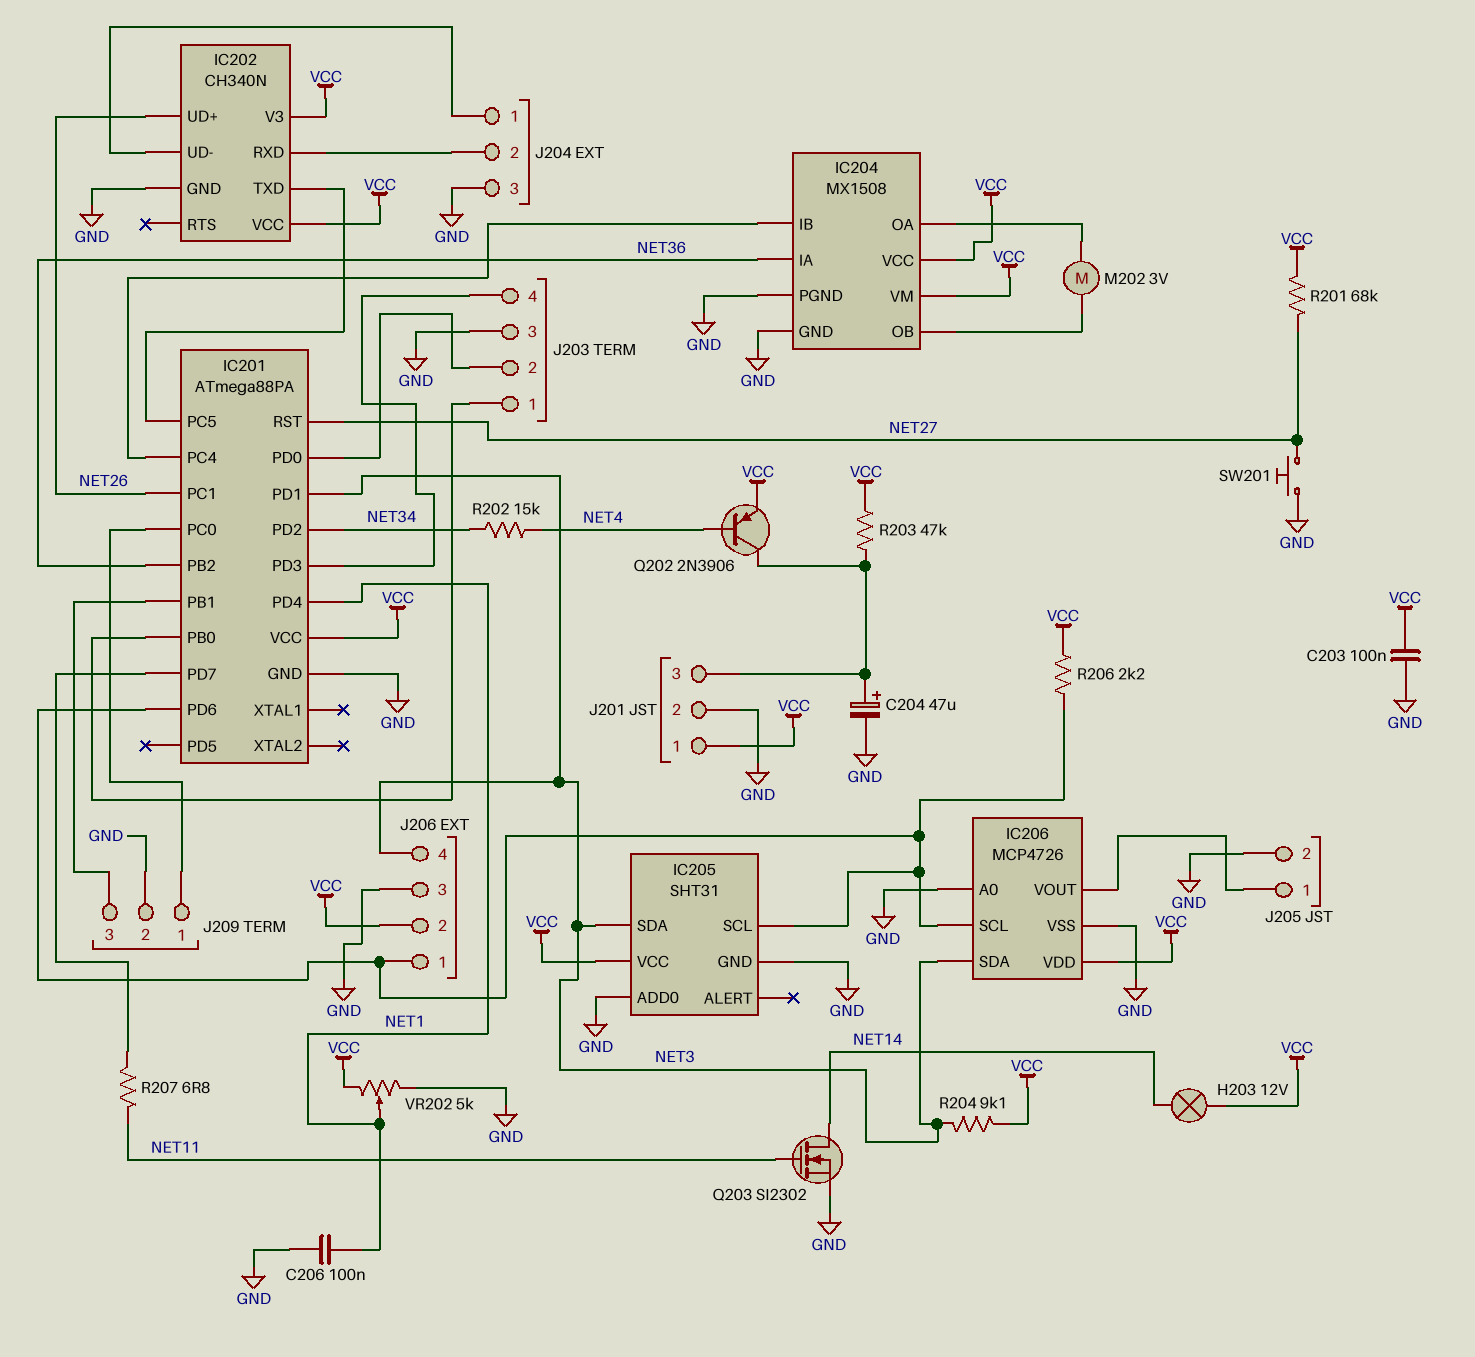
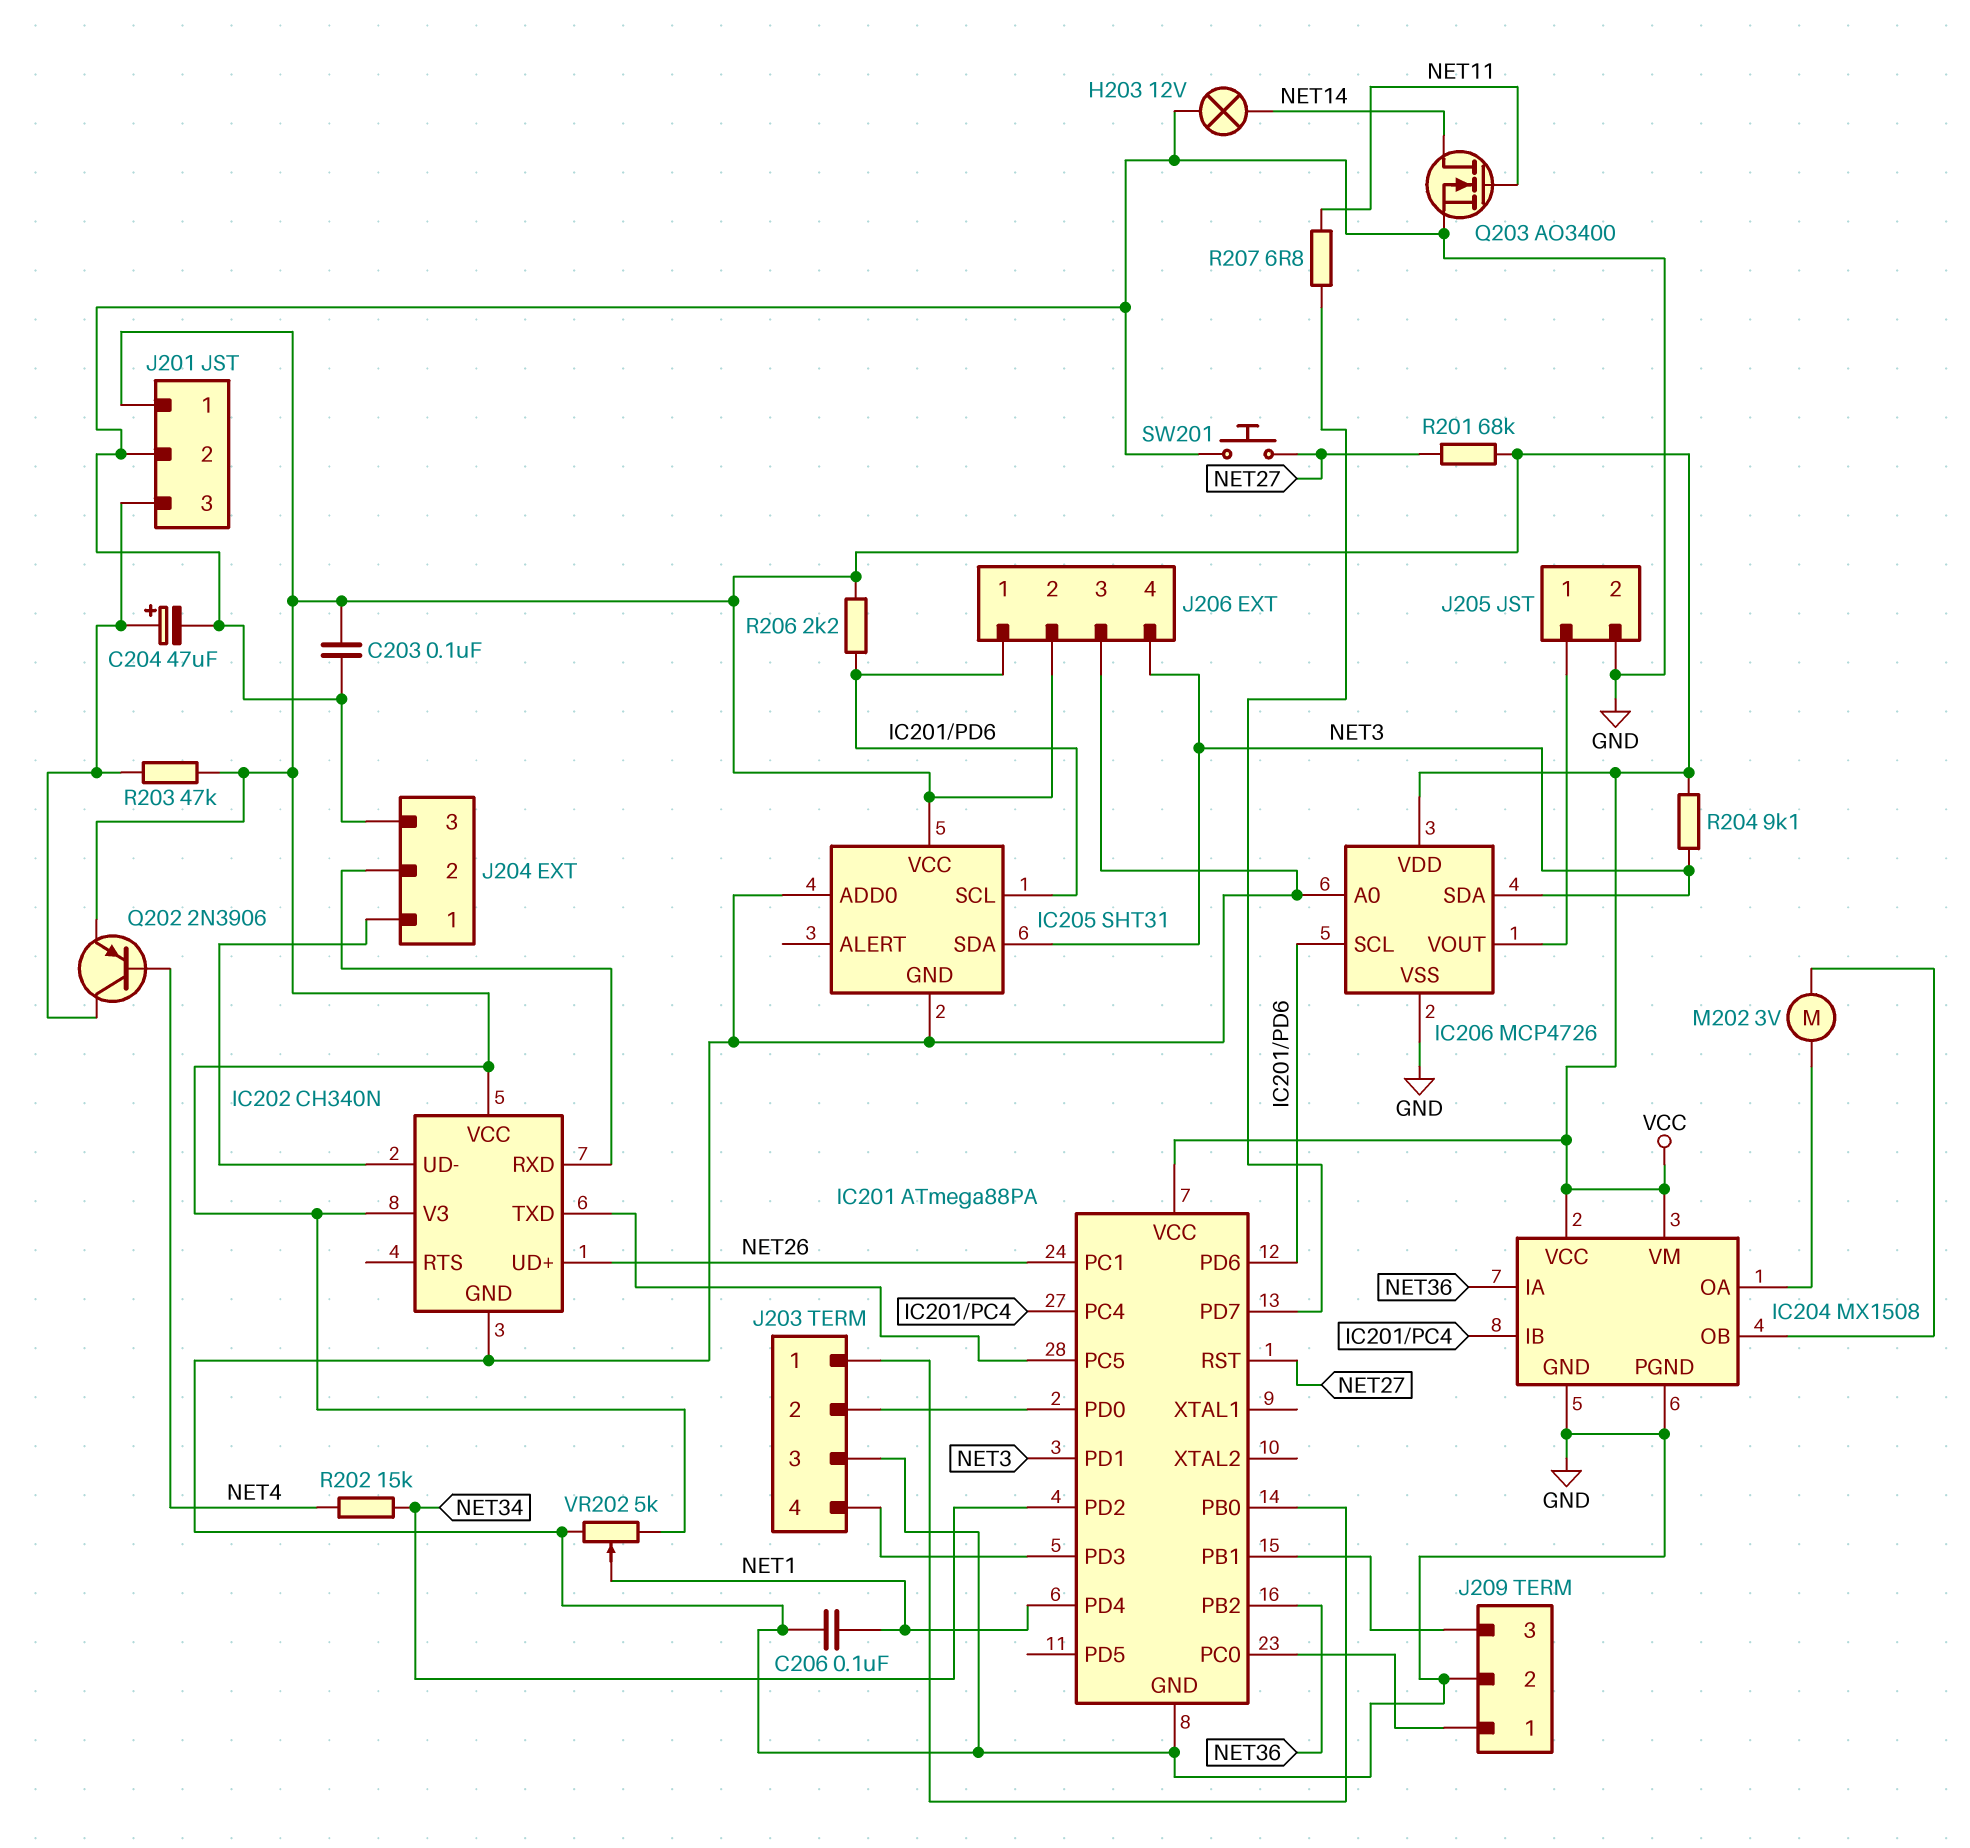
H203: lamp 12V (NET14, VCC) -> lamp 12V (GND, NET14)
Q203: NMOS SI2302 (G NET11, D NET14, S GND) -> NMOS AO3400 (G NET11, D NET14, S GND)

